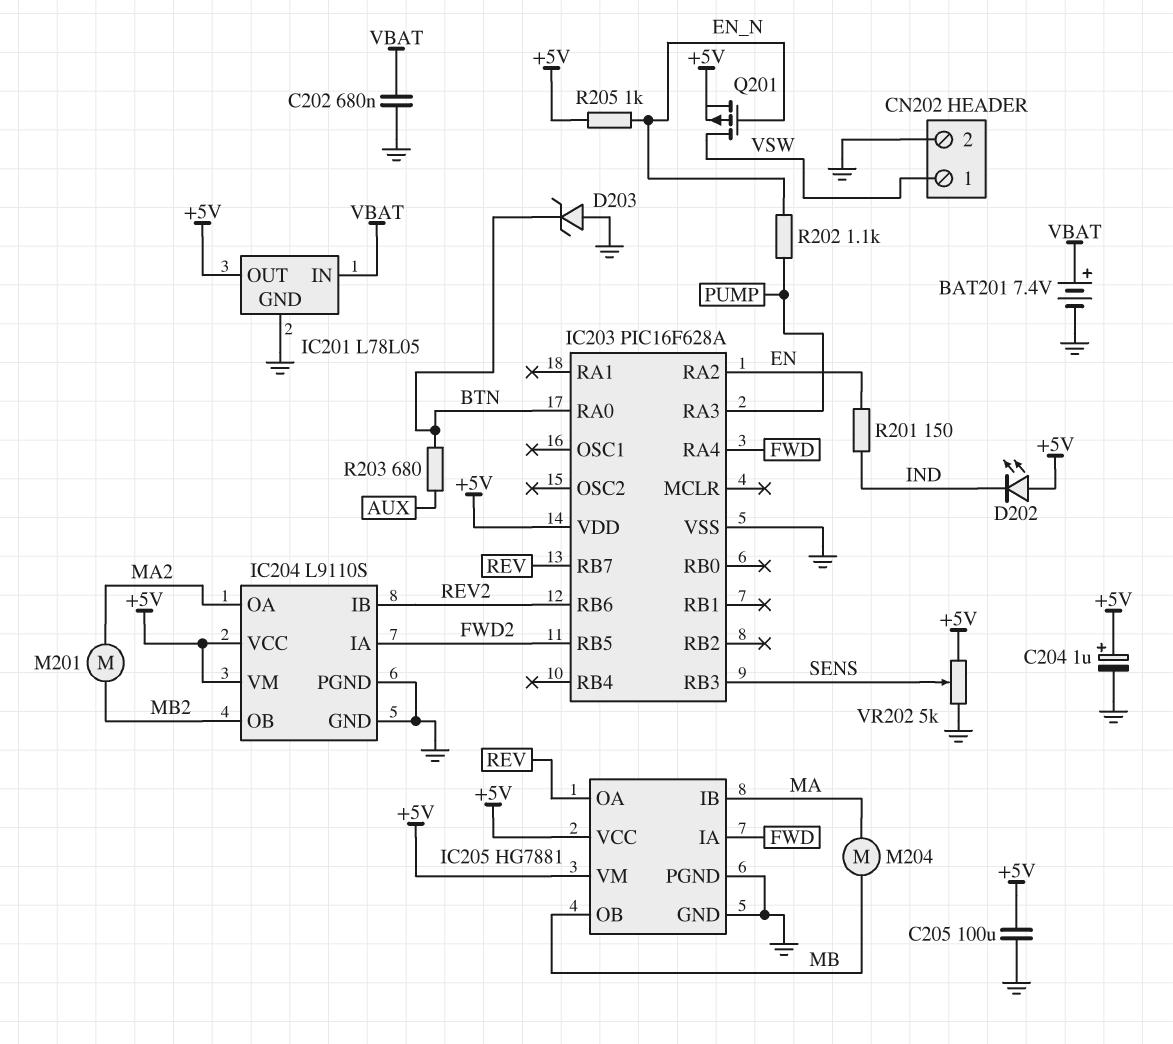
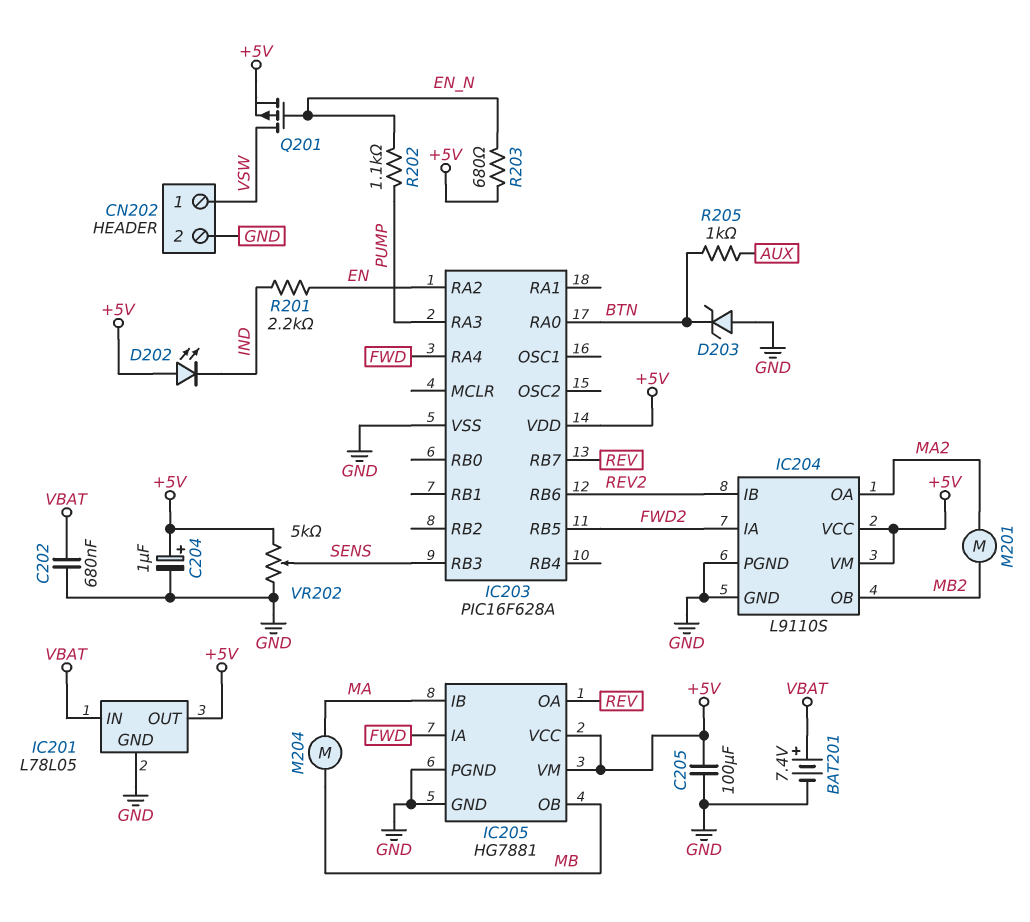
R201: 150 (EN, IND) -> 2.2k (EN, IND)
R203: 680 (AUX, BTN) -> 680 (+5V, EN_N)
R205: 1k (+5V, EN_N) -> 1k (AUX, BTN)

